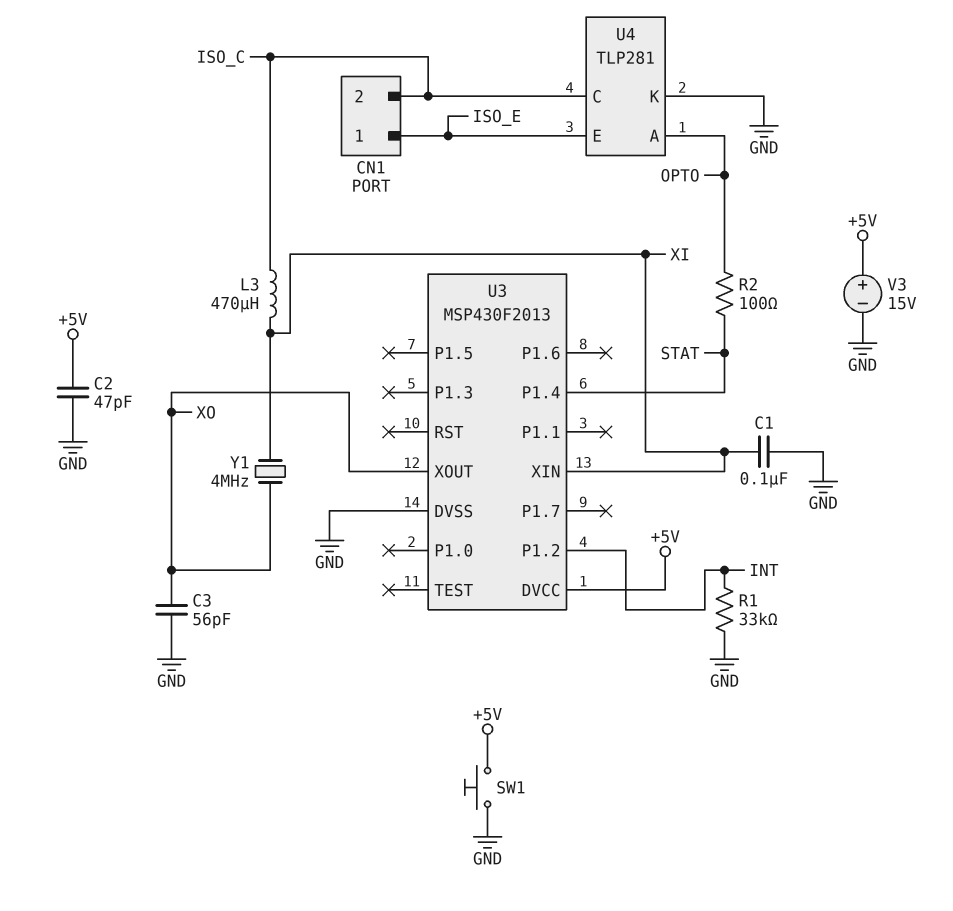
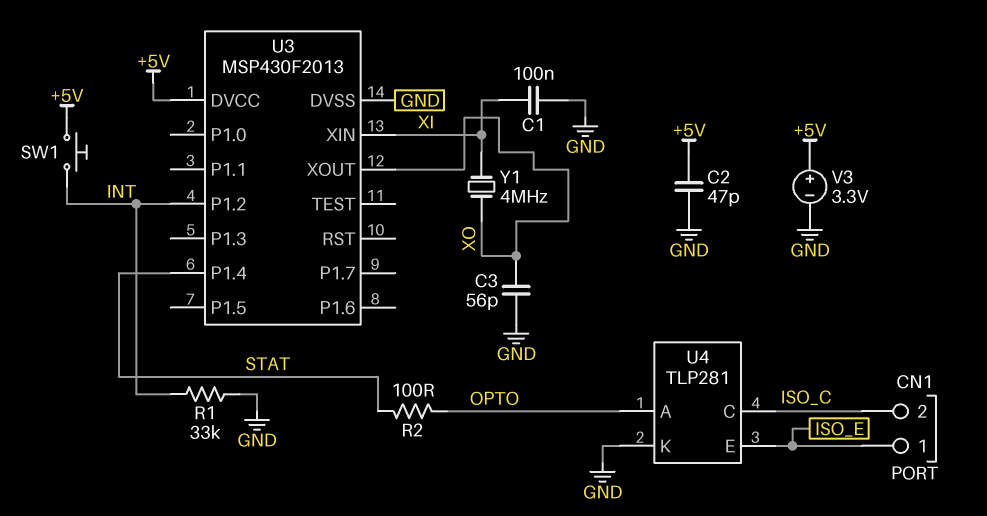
L3: 470uH (ISO_C, XI) -> none
SW1: button (+5V, GND) -> button (+5V, INT)
V3: 15V (plus +5V, minus GND) -> 3.3V (plus +5V, minus GND)

